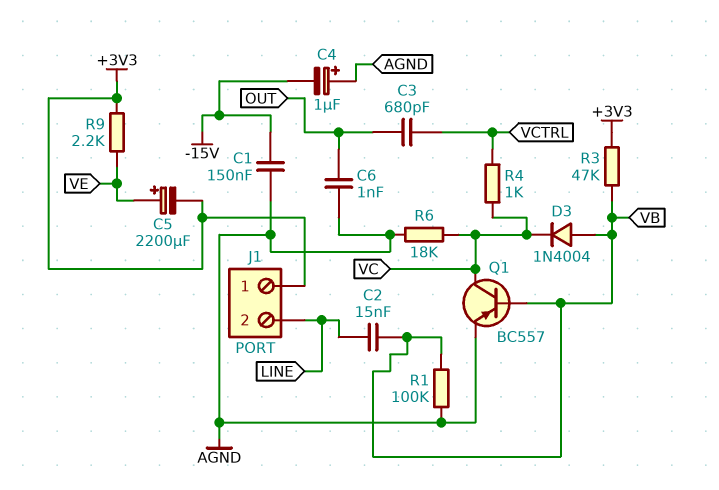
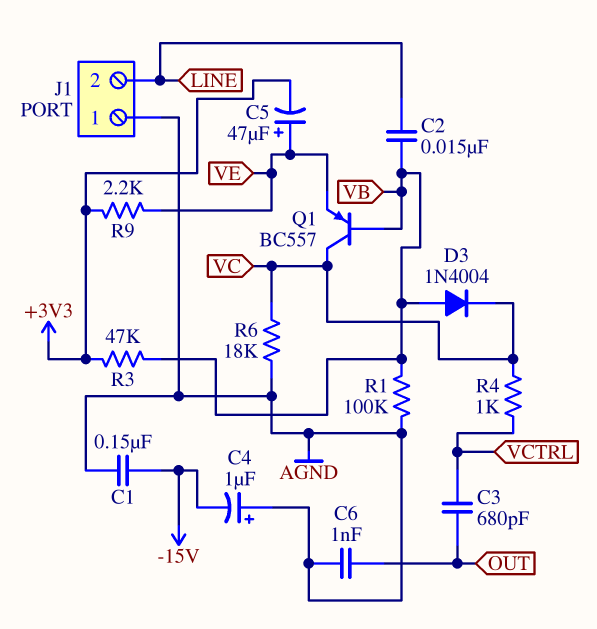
C5: 2200uF (plus VE, minus +3V3) -> 47uF (plus VE, minus +3V3)
J1 pin 1: +3V3 -> AGND
Q1: PNP BC557 (B VB, C VC, E AGND) -> PNP BC557 (B VB, C VC, E VE)

